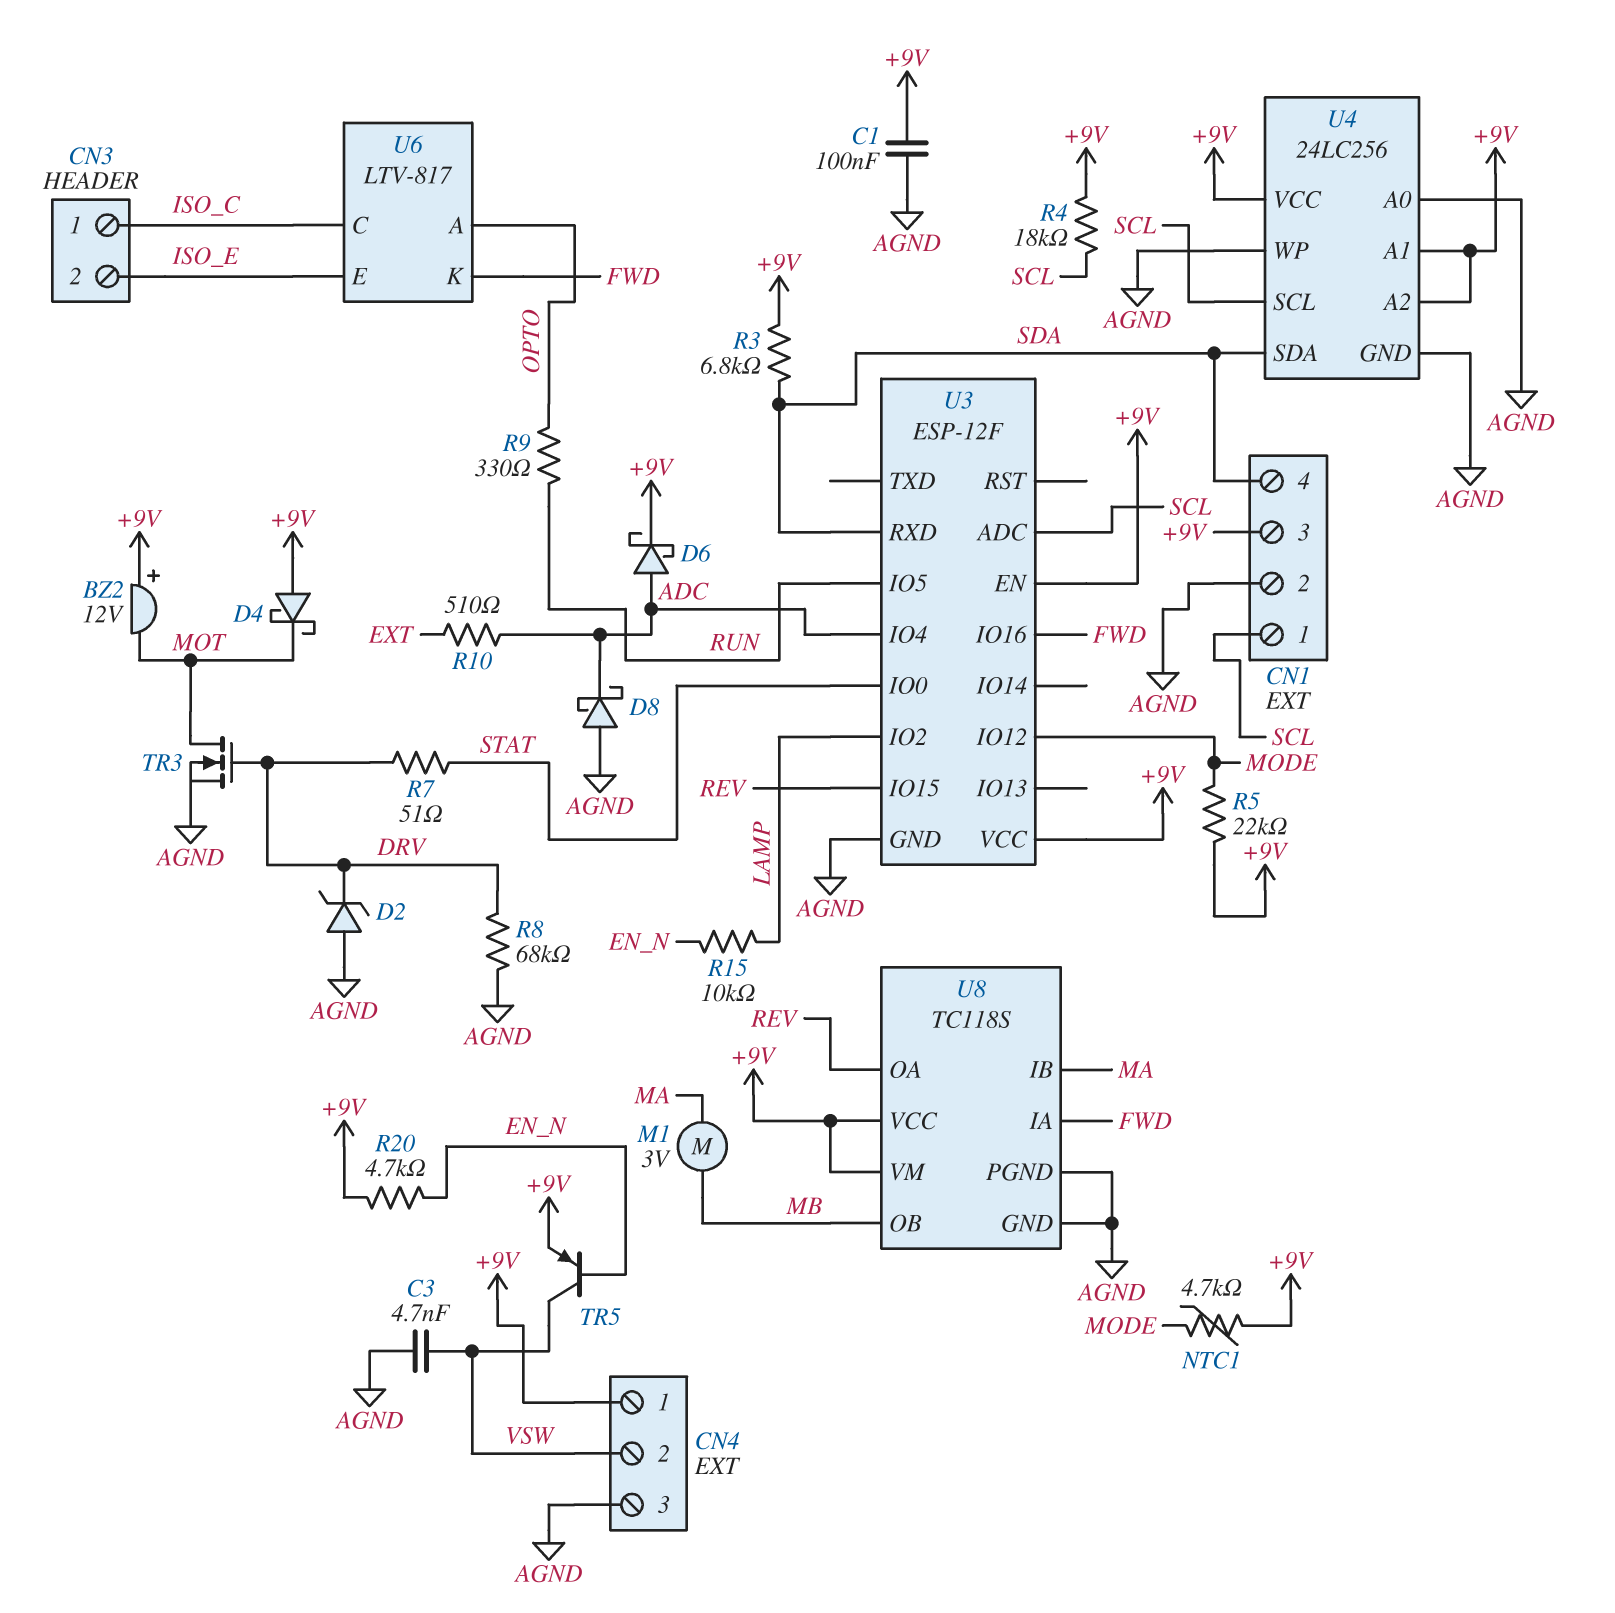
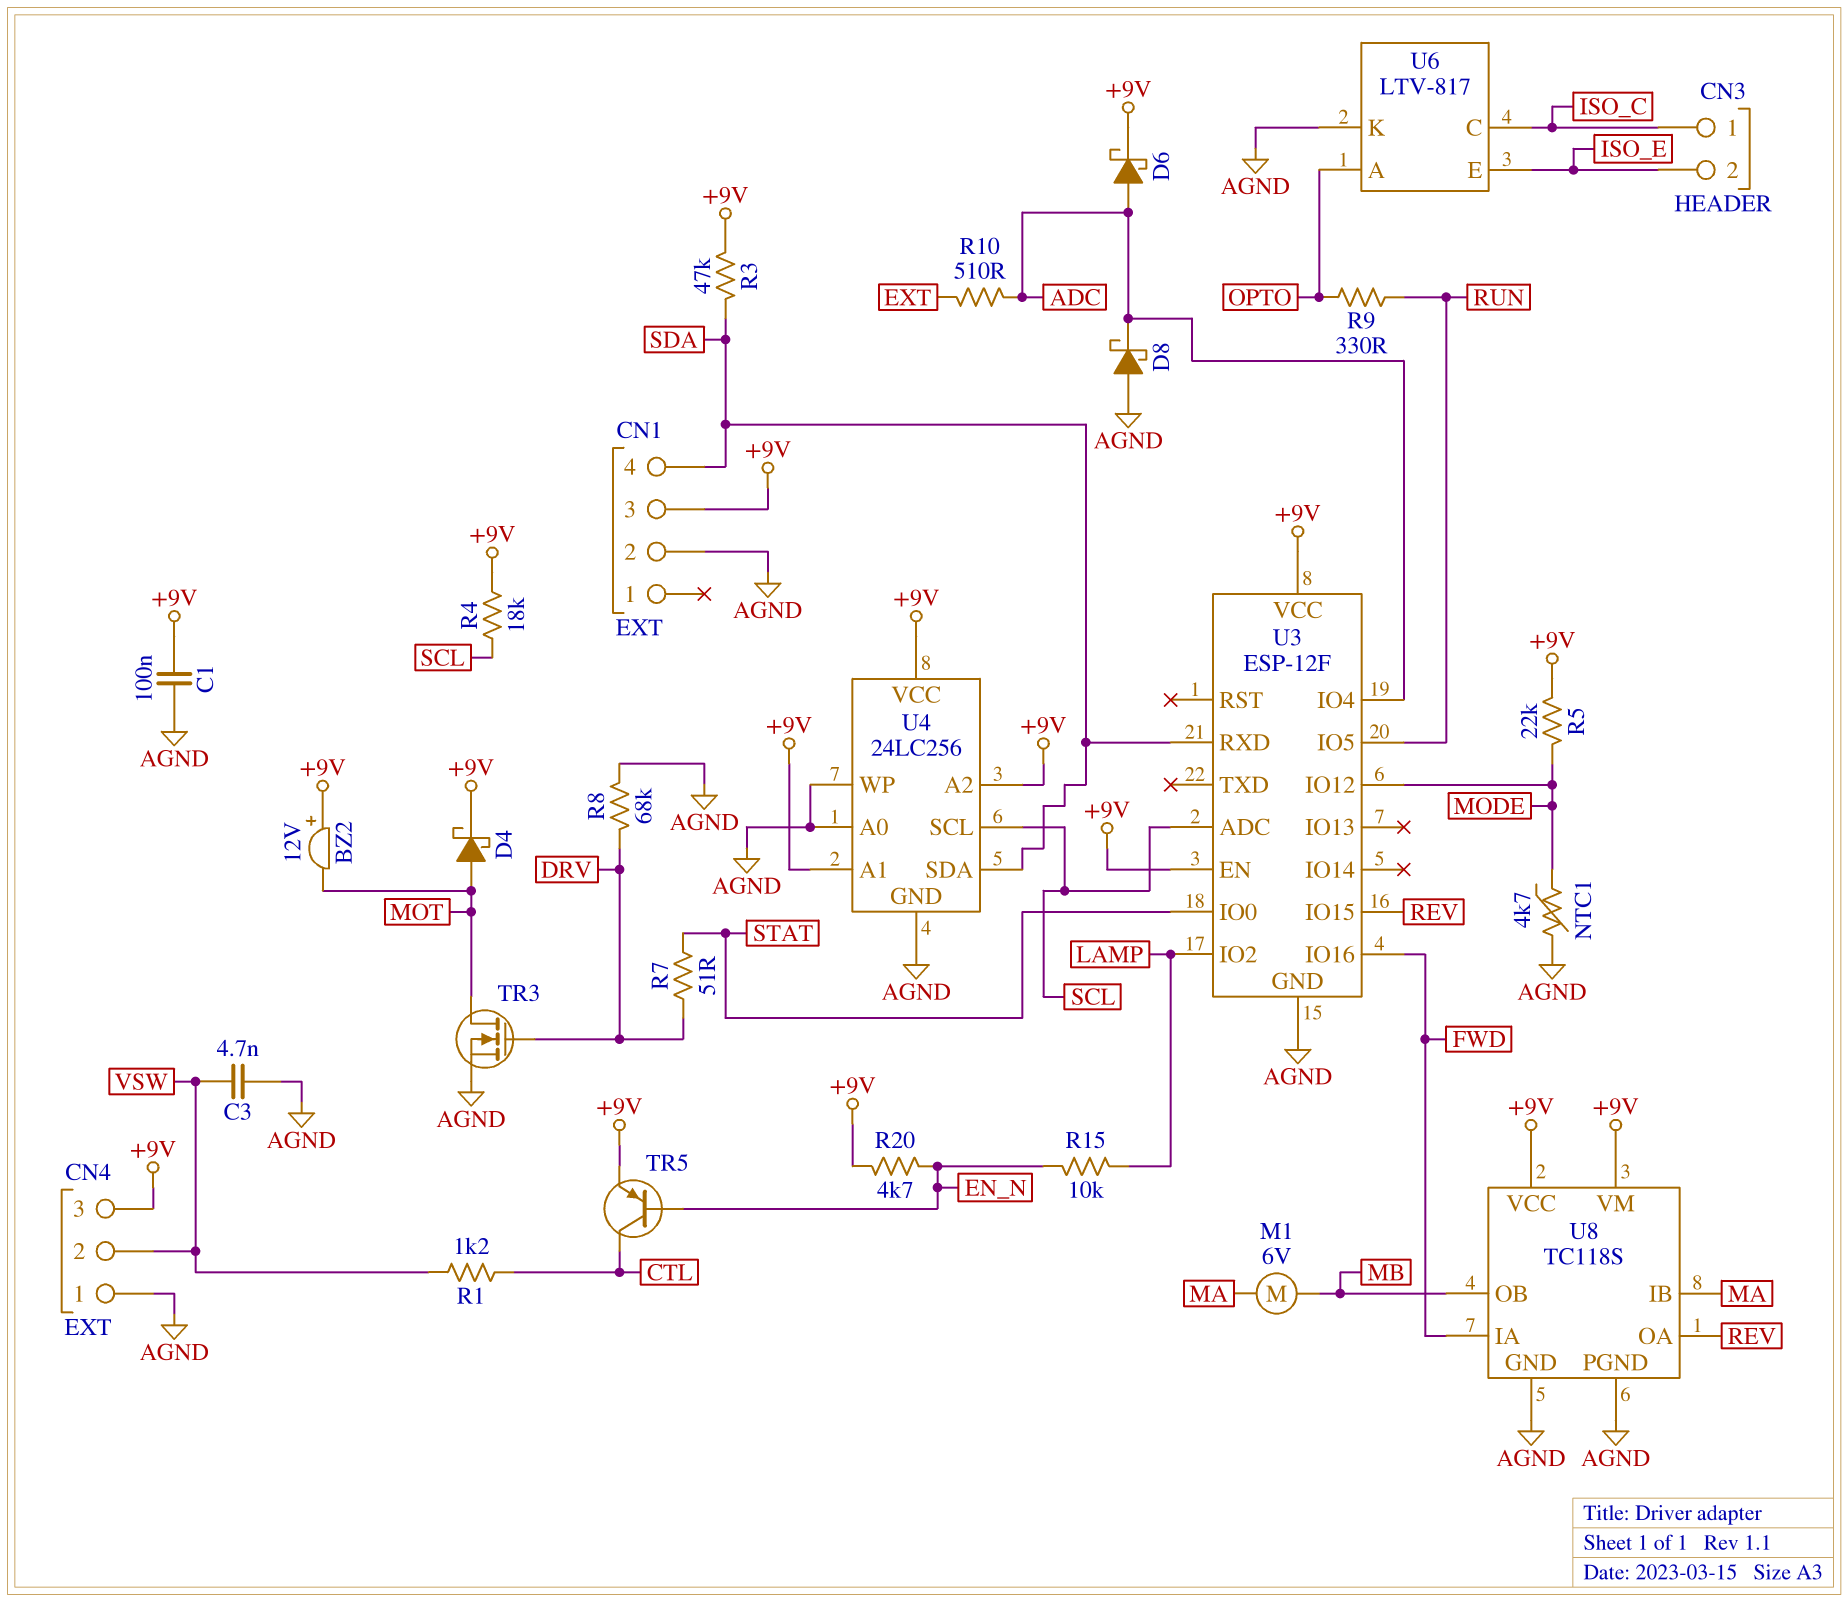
CN1 pin 1: SCL -> none
CN4 pin 1: +9V -> AGND
CN4 pin 3: AGND -> +9V
D2: zener (A AGND, K DRV) -> none
D4: schottky (A +9V, K MOT) -> schottky (A MOT, K +9V)
M1: motor 3V (MA, MB) -> motor 6V (MA, MB)
NTC1: 4.7k (+9V, MODE) -> 4.7k (AGND, MODE)
R1: none -> 1.2k (CTL, VSW)
R3: 6.8k (+9V, SDA) -> 47k (+9V, SDA)
TR5: PNP (B EN_N, C VSW, E +9V) -> PNP (B EN_N, C CTL, E +9V)
U6 pin K: FWD -> AGND

